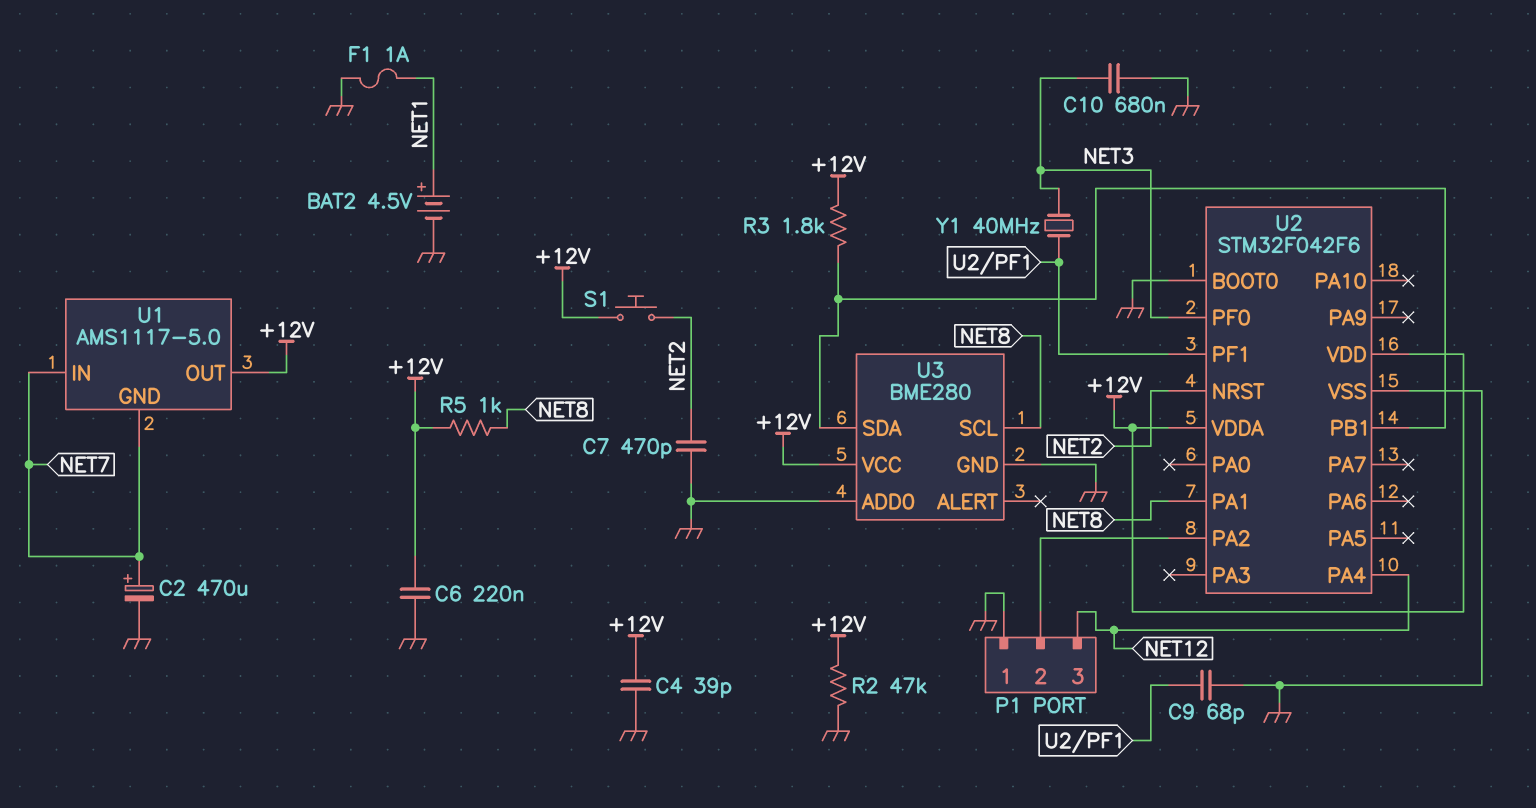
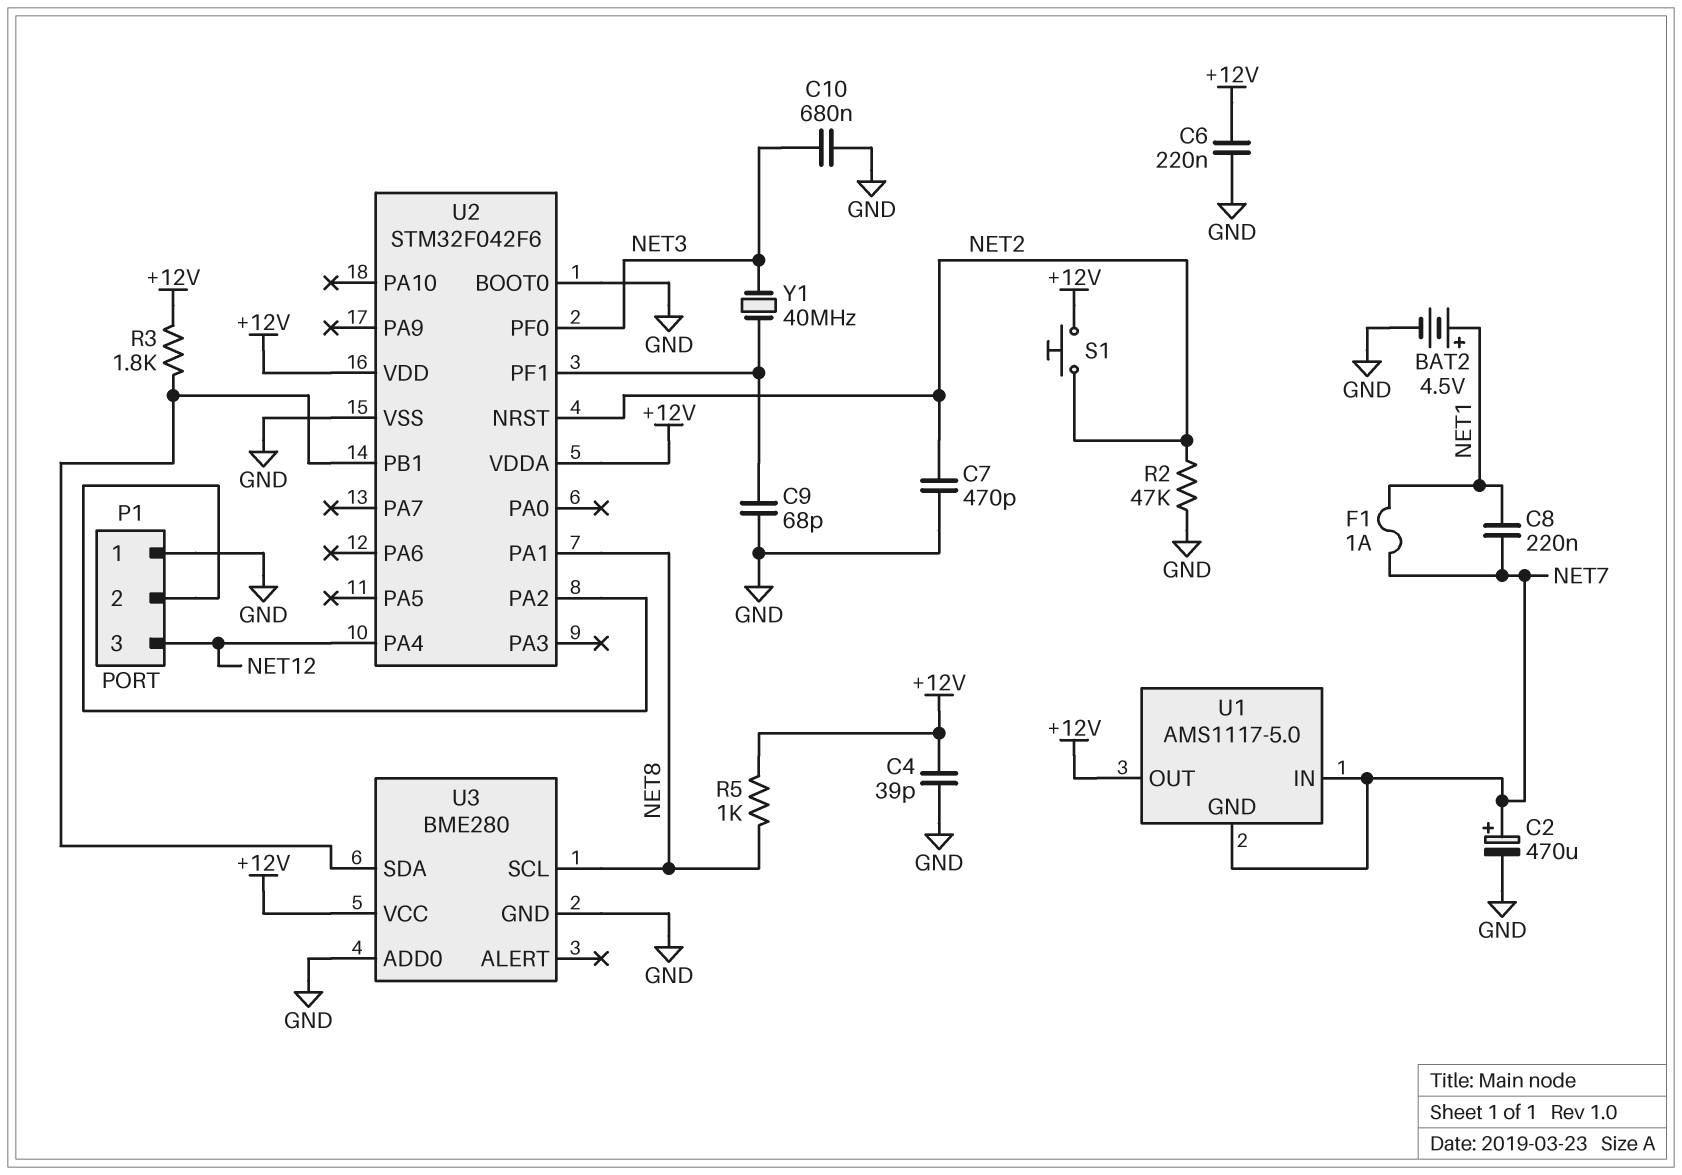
C8: none -> 220nF (NET1, NET7)
F1: 1A (GND, NET1) -> 1A (NET1, NET7)
R2: 47k (+12V, GND) -> 47k (GND, NET2)

